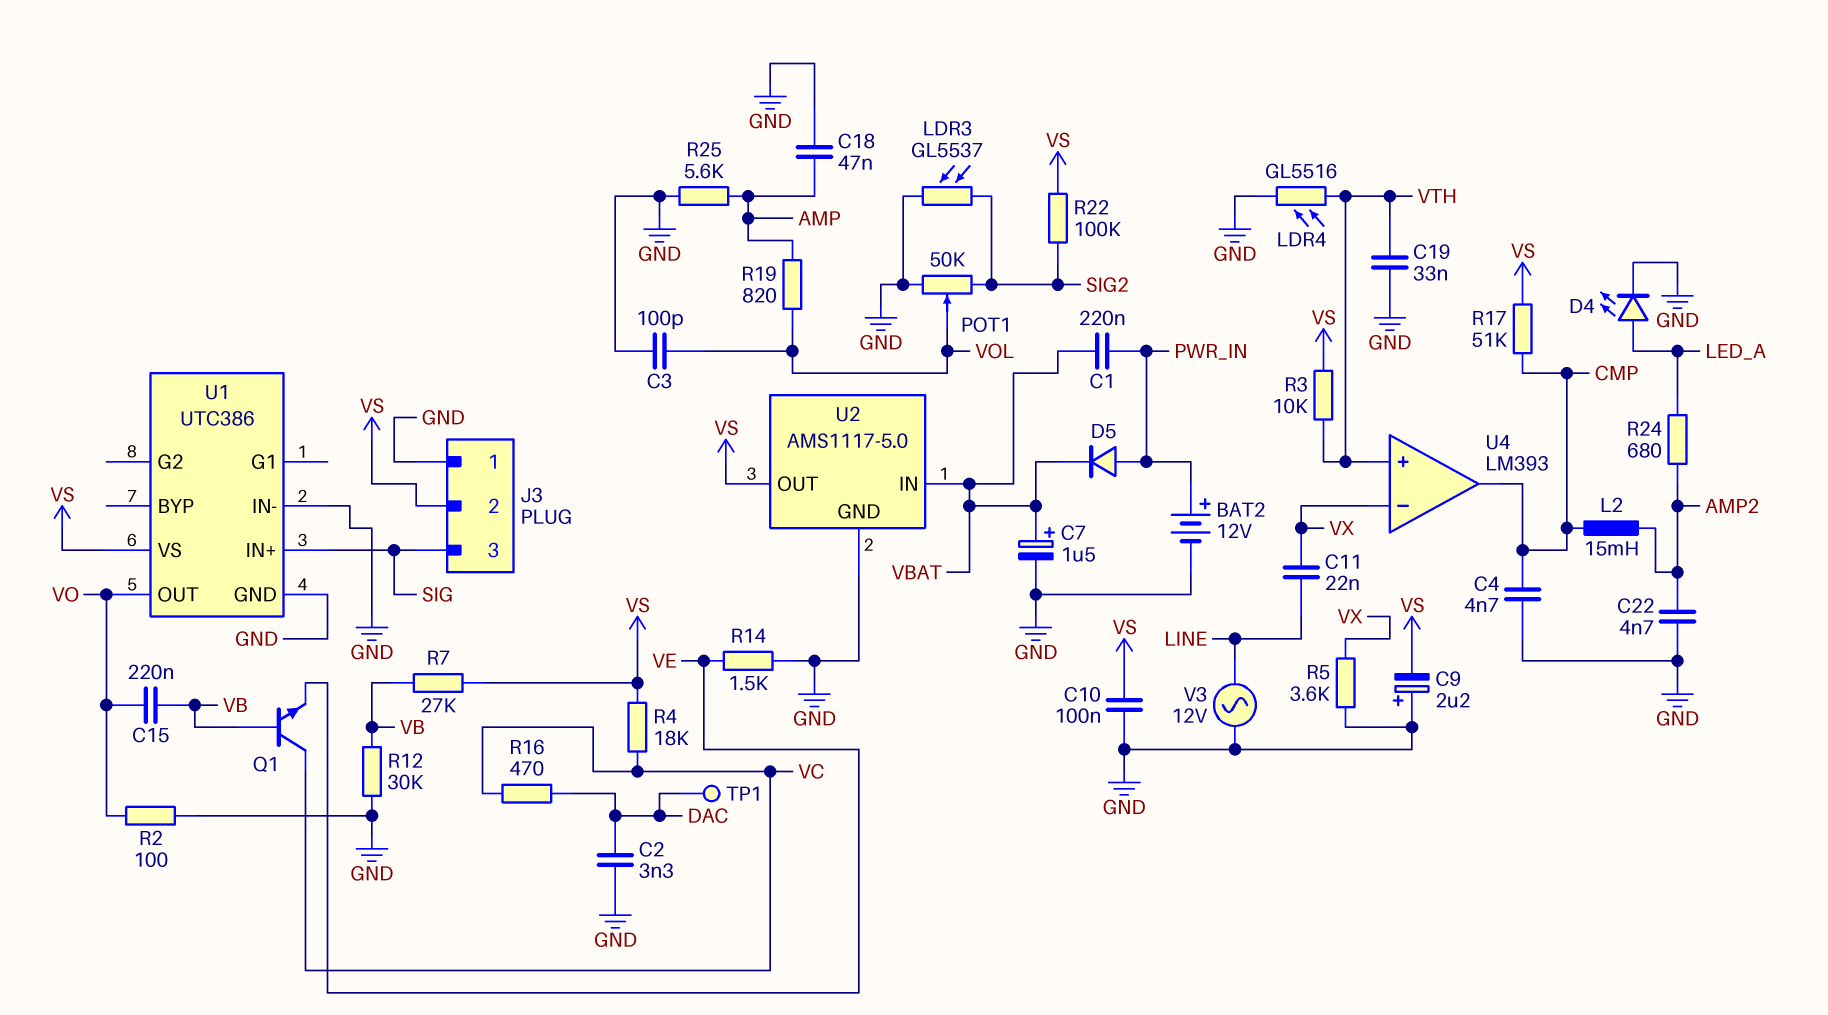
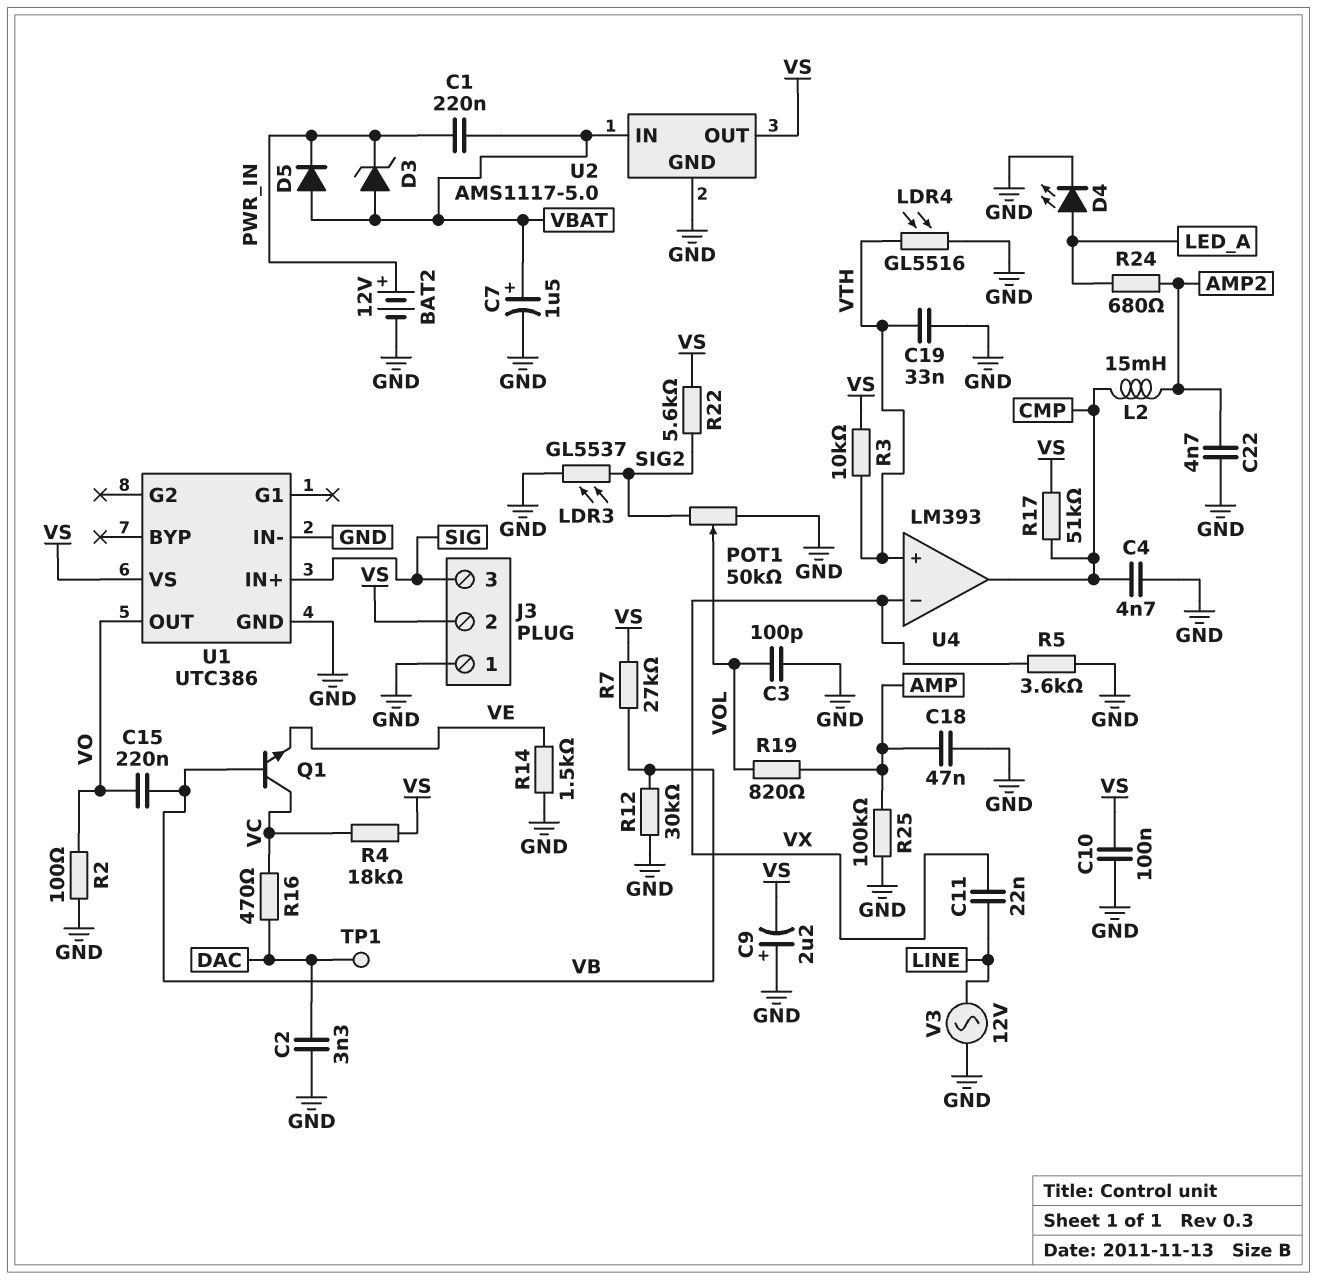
D3: none -> zener (A VBAT, K PWR_IN)
D5: diode (A PWR_IN, K VBAT) -> diode (A VBAT, K PWR_IN)
R22: 100k (SIG2, VS) -> 5.6k (SIG2, VS)
R25: 5.6k (AMP, GND) -> 100k (AMP, GND)

